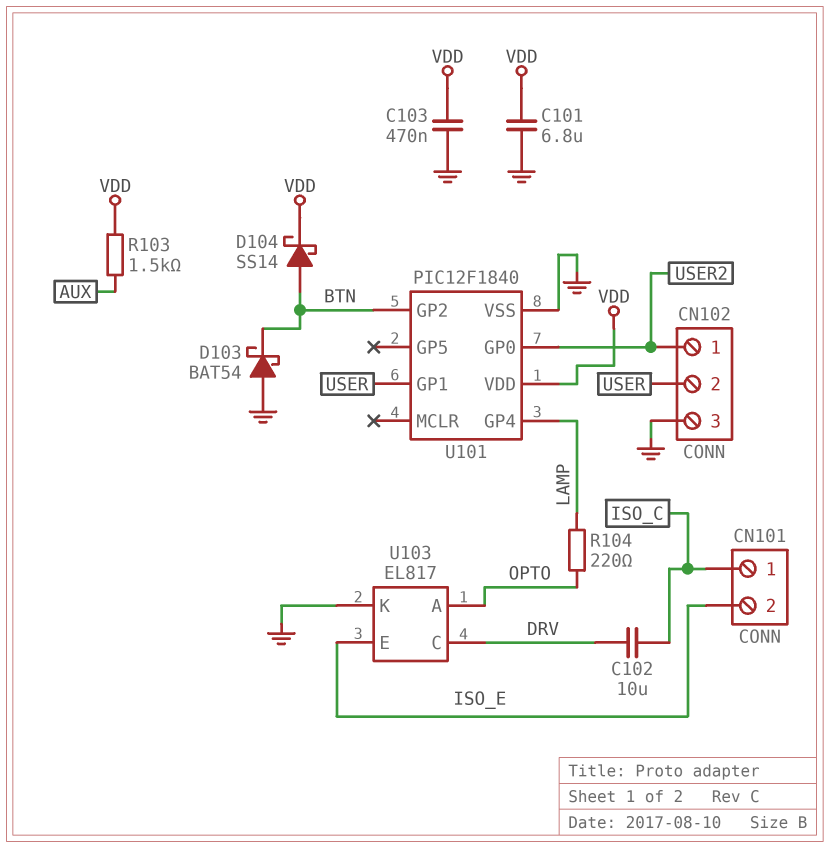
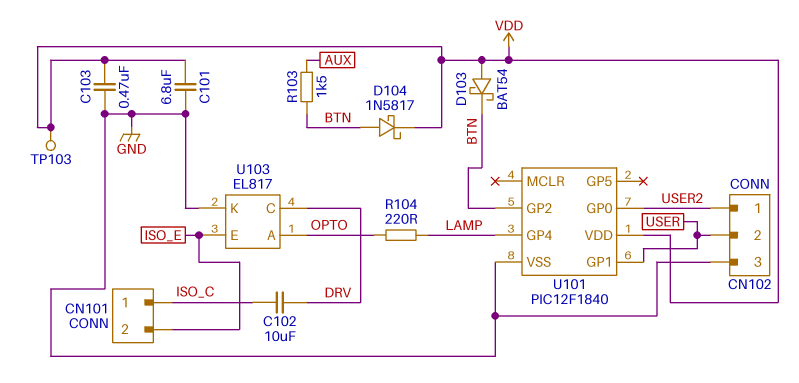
D103: schottky BAT54 (A GND, K BTN) -> schottky BAT54 (A VDD, K BTN)
D104: schottky SS14 (A BTN, K VDD) -> schottky 1N5817 (A BTN, K VDD)
R103: 1.5k (AUX, VDD) -> 1.5k (AUX, BTN)
TP103: none -> test point (VDD)

